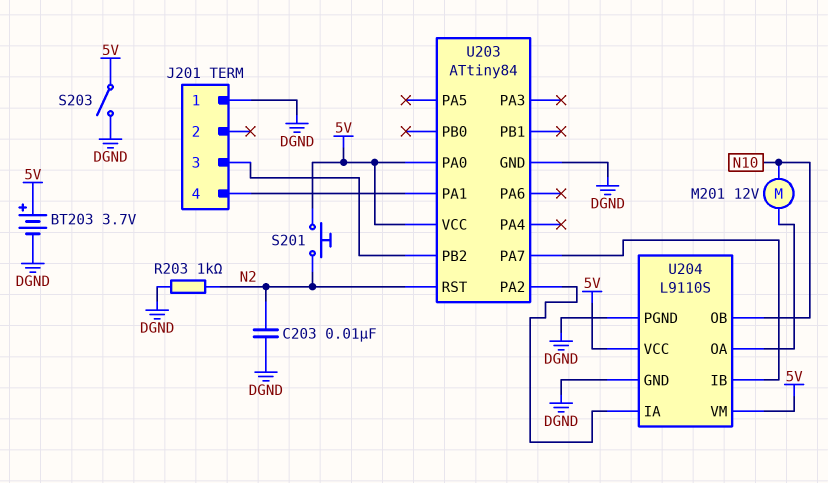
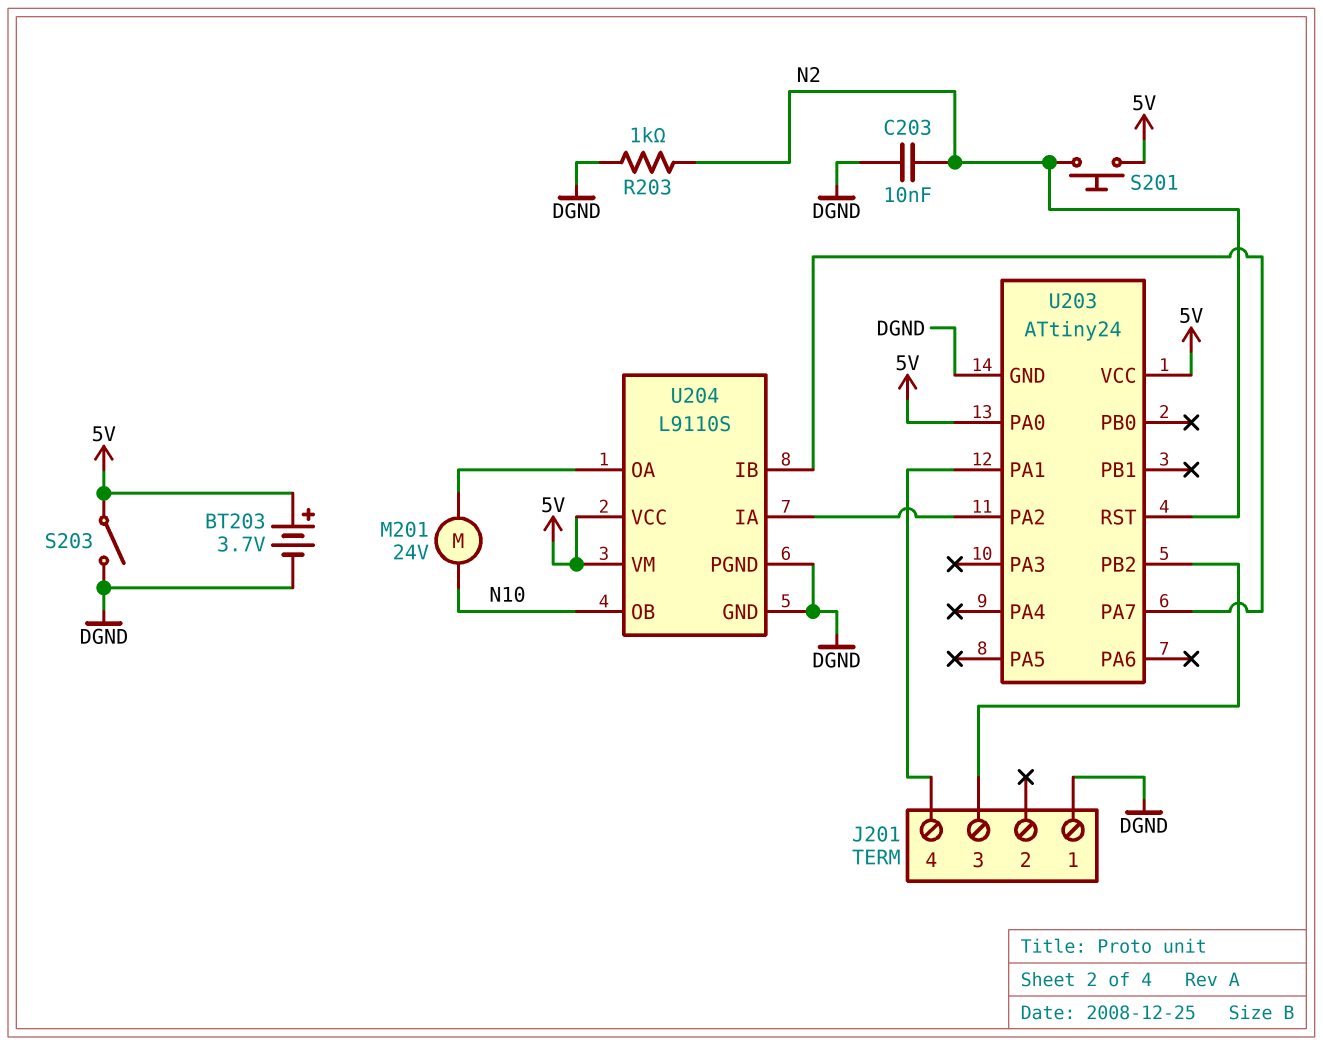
M201: motor 12V (N10, U204/OA) -> motor 24V (N10, U204/OA)
U203: ATtiny84 -> ATtiny24

